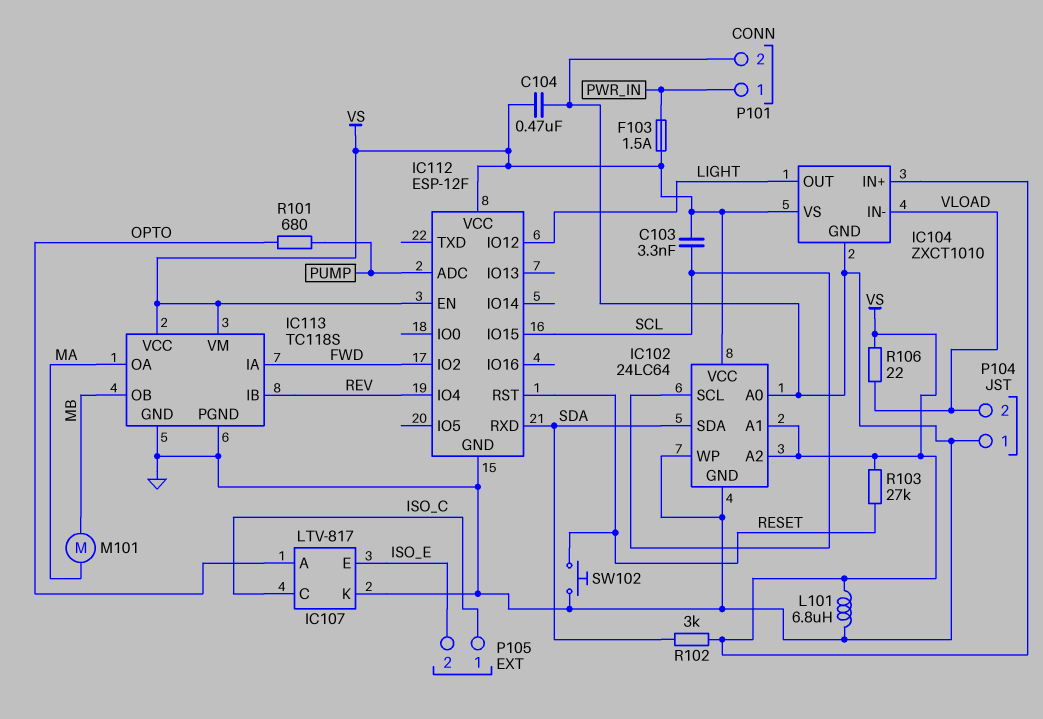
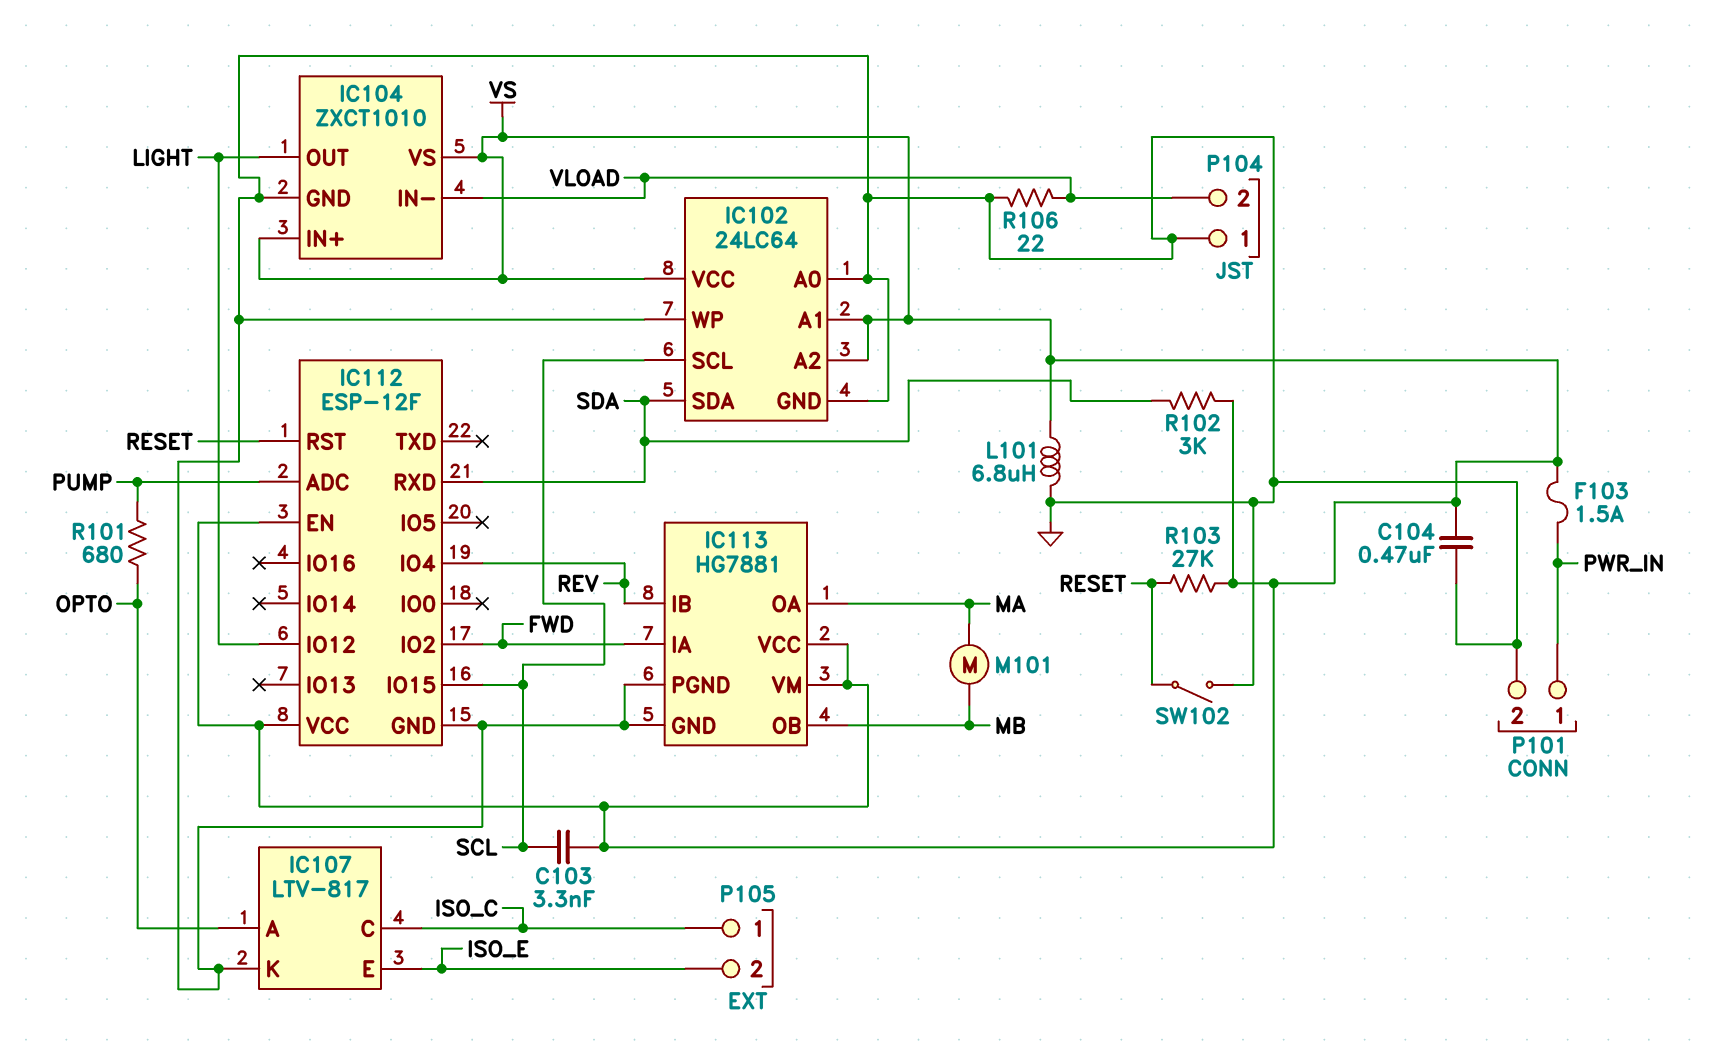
IC113: TC118S -> HG7881
R106: 22 (VLOAD, VS) -> 22 (GND, VLOAD)
SW102: button (GND, RESET) -> switch (GND, RESET)

